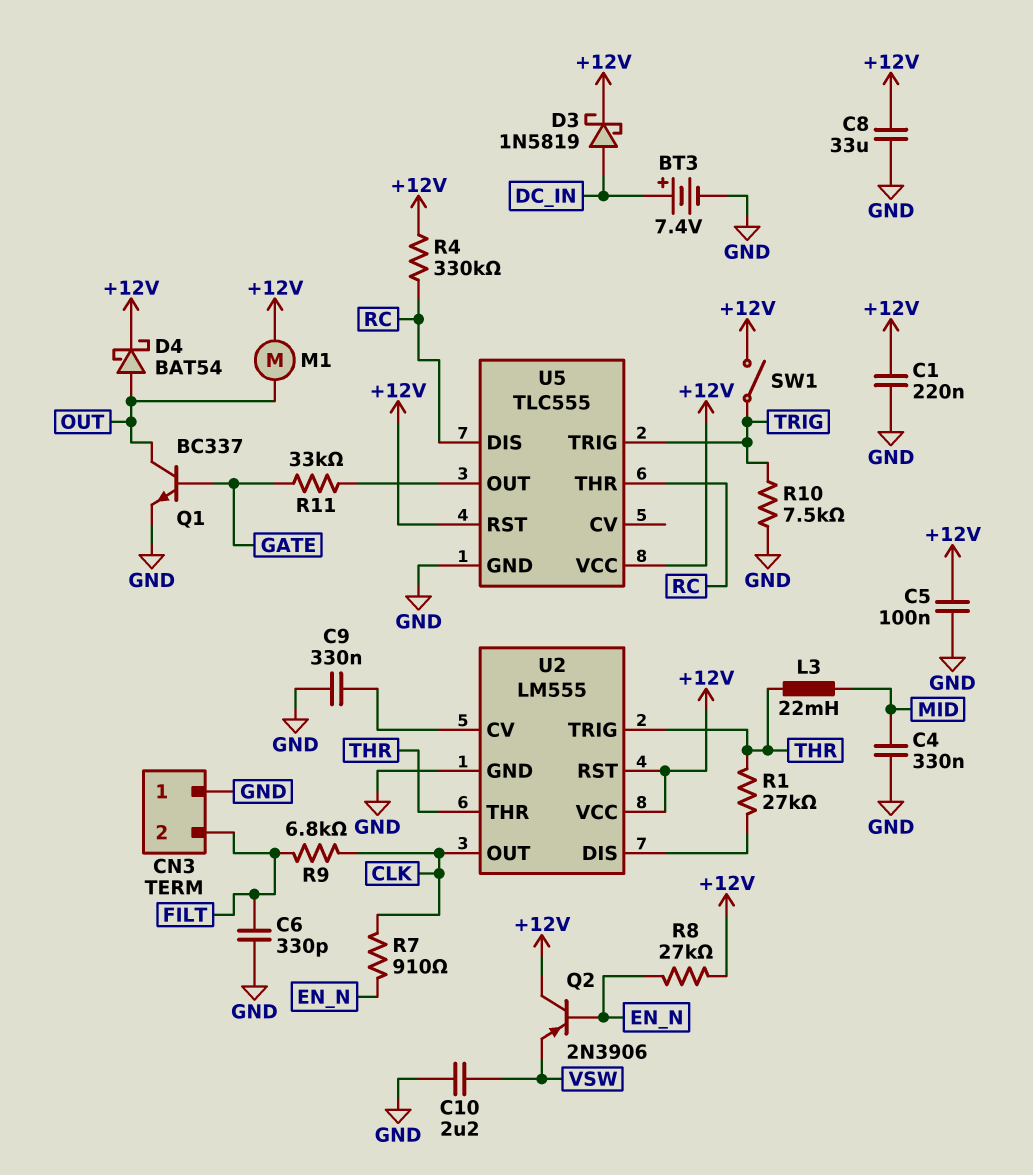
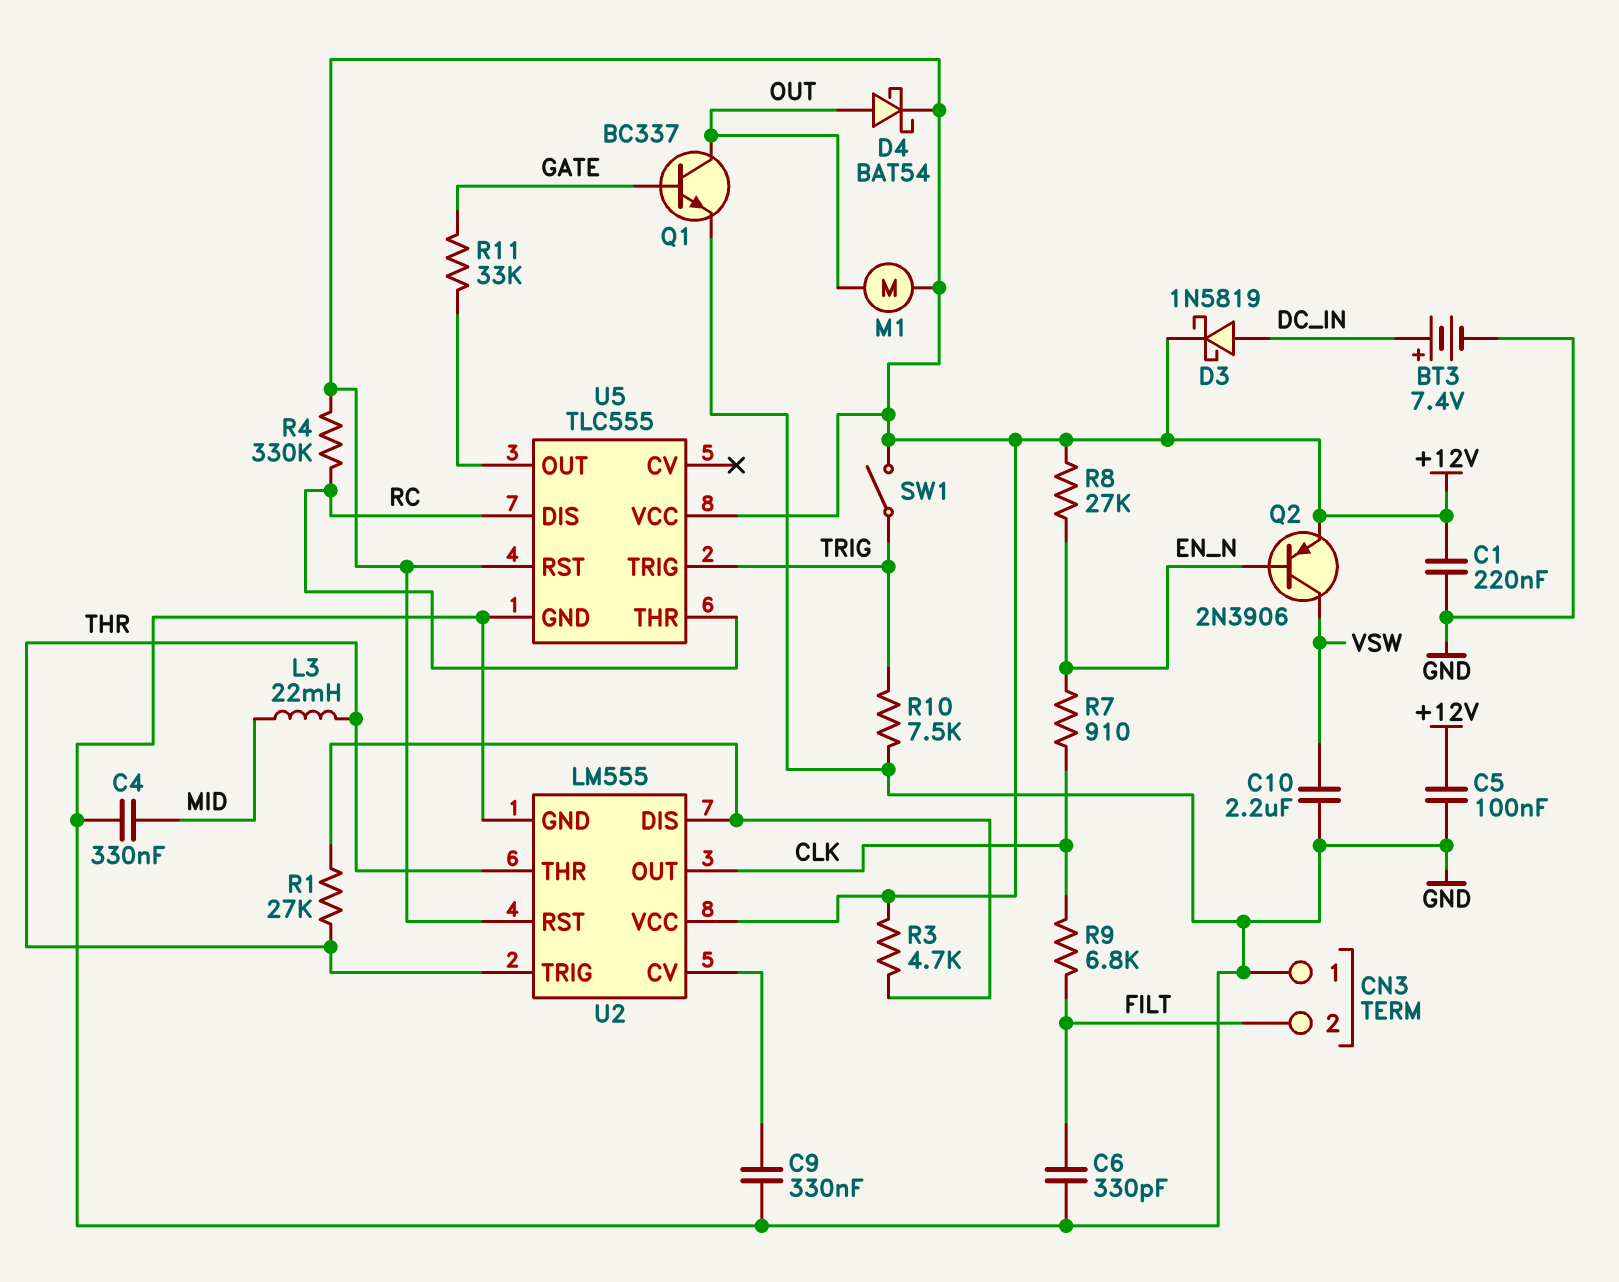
C8: 33uF (+12V, GND) -> none
Q2: PNP 2N3906 (B EN_N, C +12V, E VSW) -> PNP 2N3906 (B EN_N, C VSW, E +12V)
R3: none -> 4.7k (+12V, U2/DIS)

